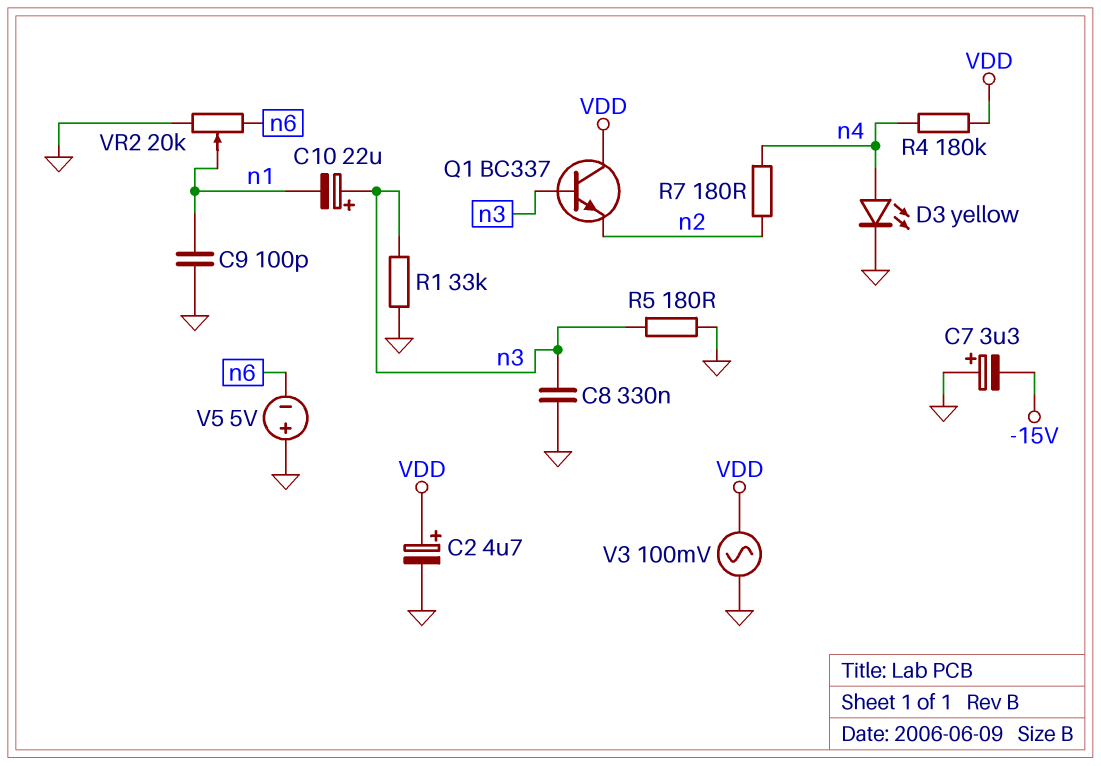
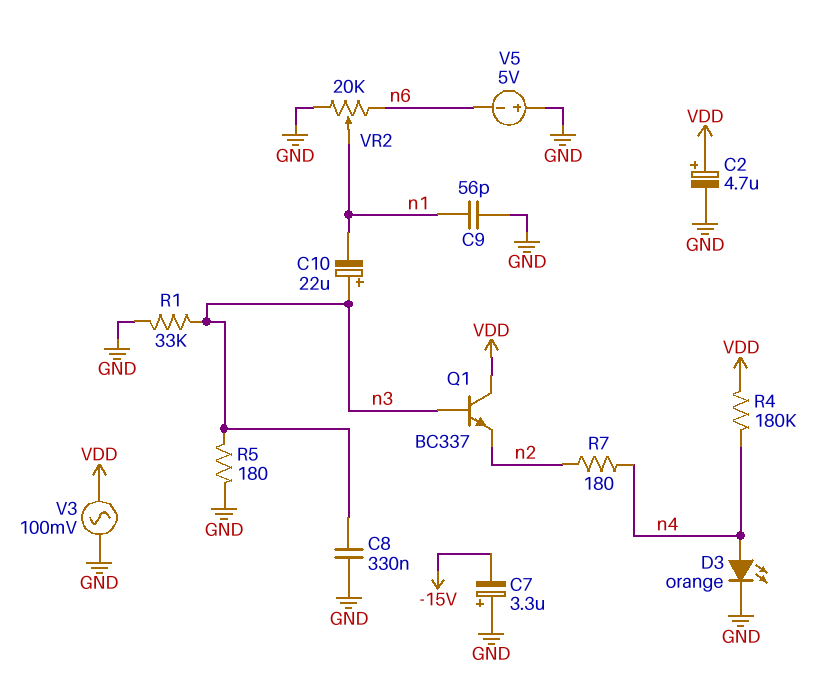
C9: 100pF (GND, n1) -> 56pF (GND, n1)
D3: LED yellow (A n4, K GND) -> LED orange (A n4, K GND)

